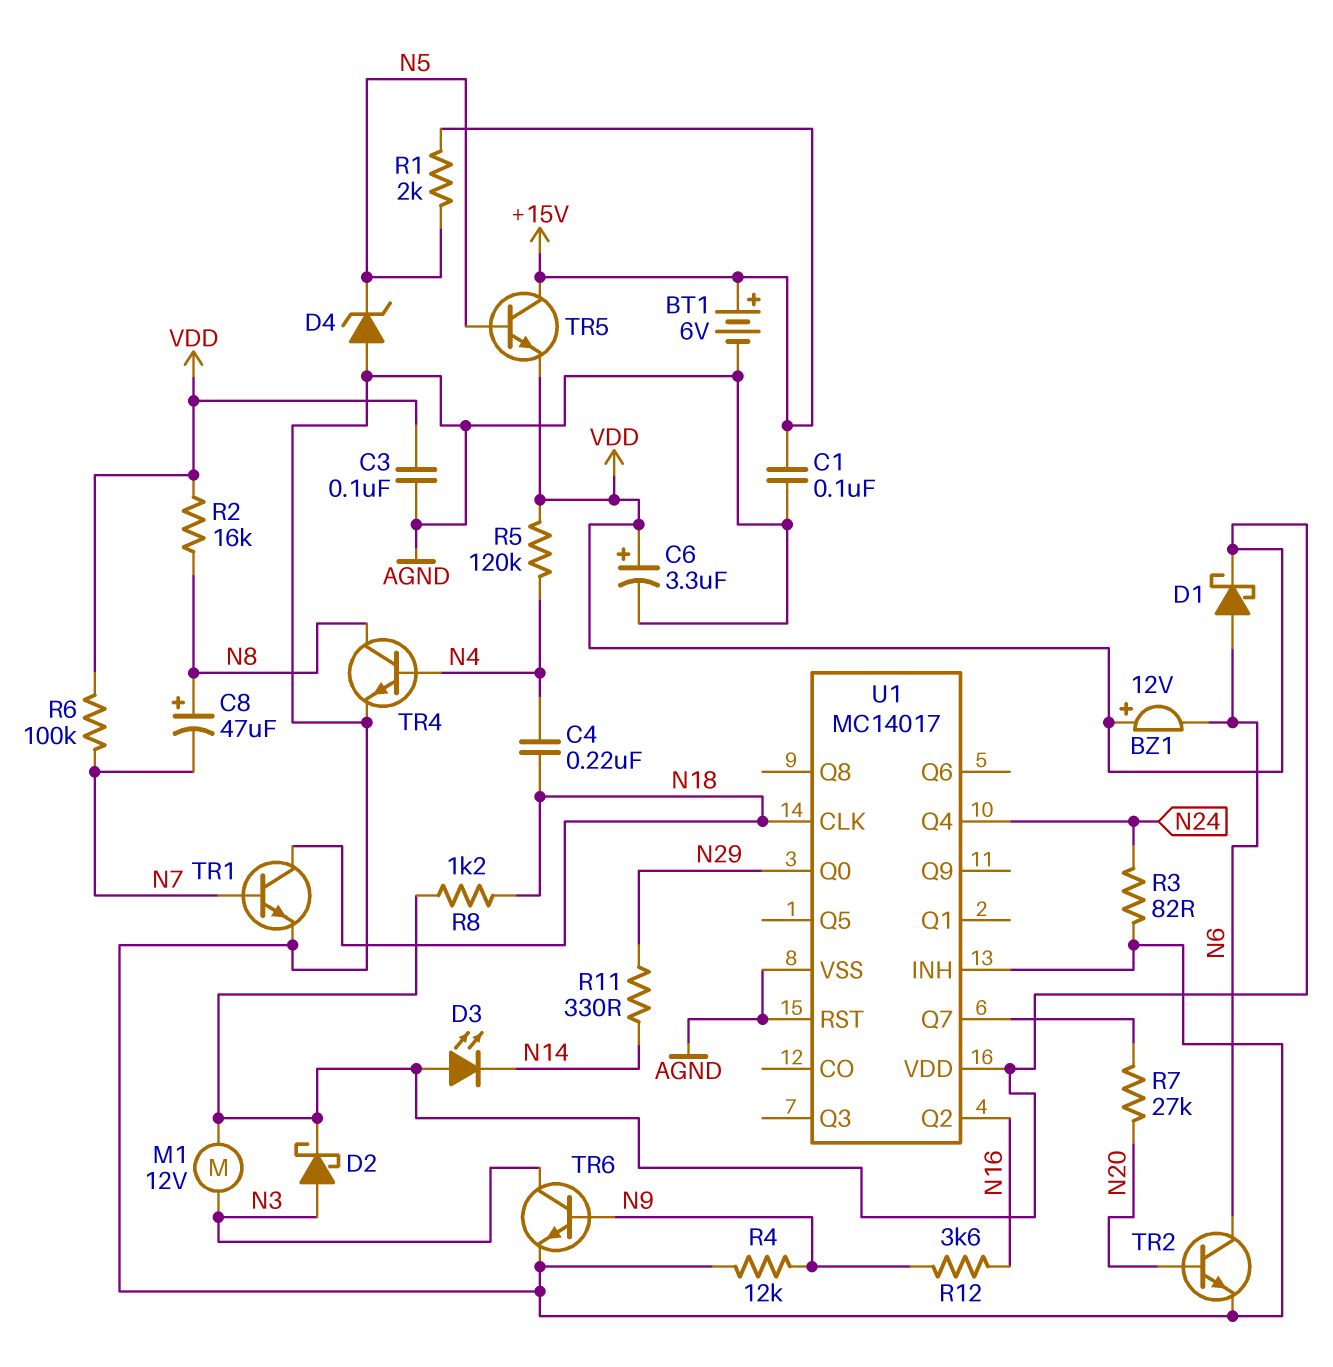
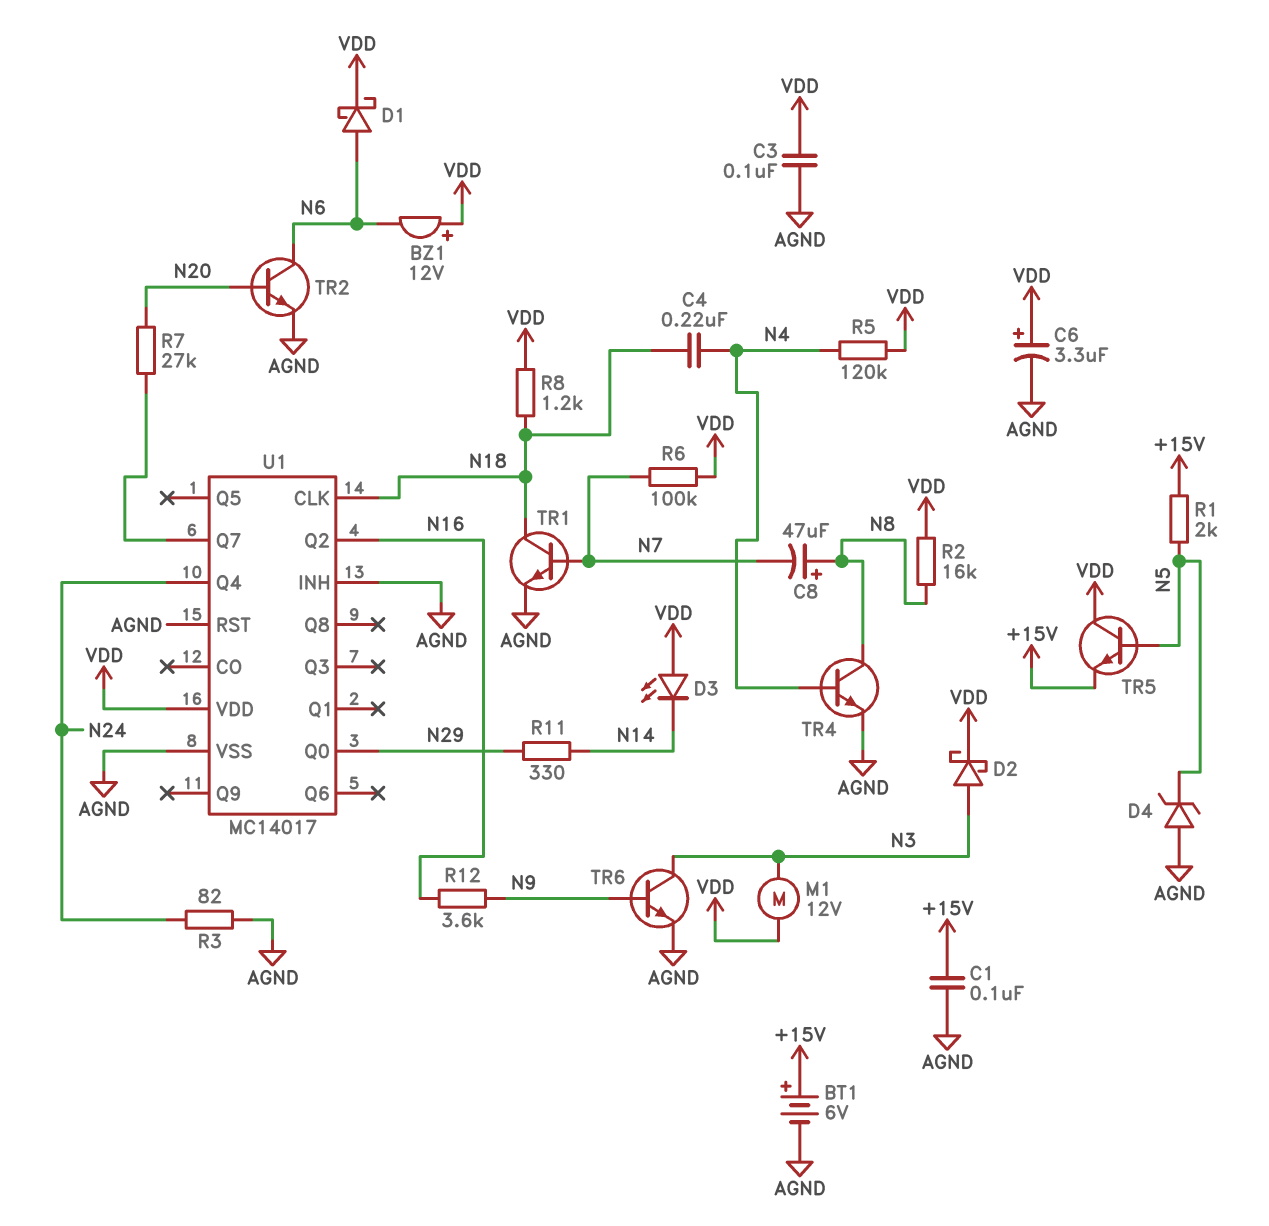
R4: 12k (AGND, N9) -> none
TR5: NPN (B N5, C +15V, E VDD) -> NPN (B N5, C VDD, E +15V)

